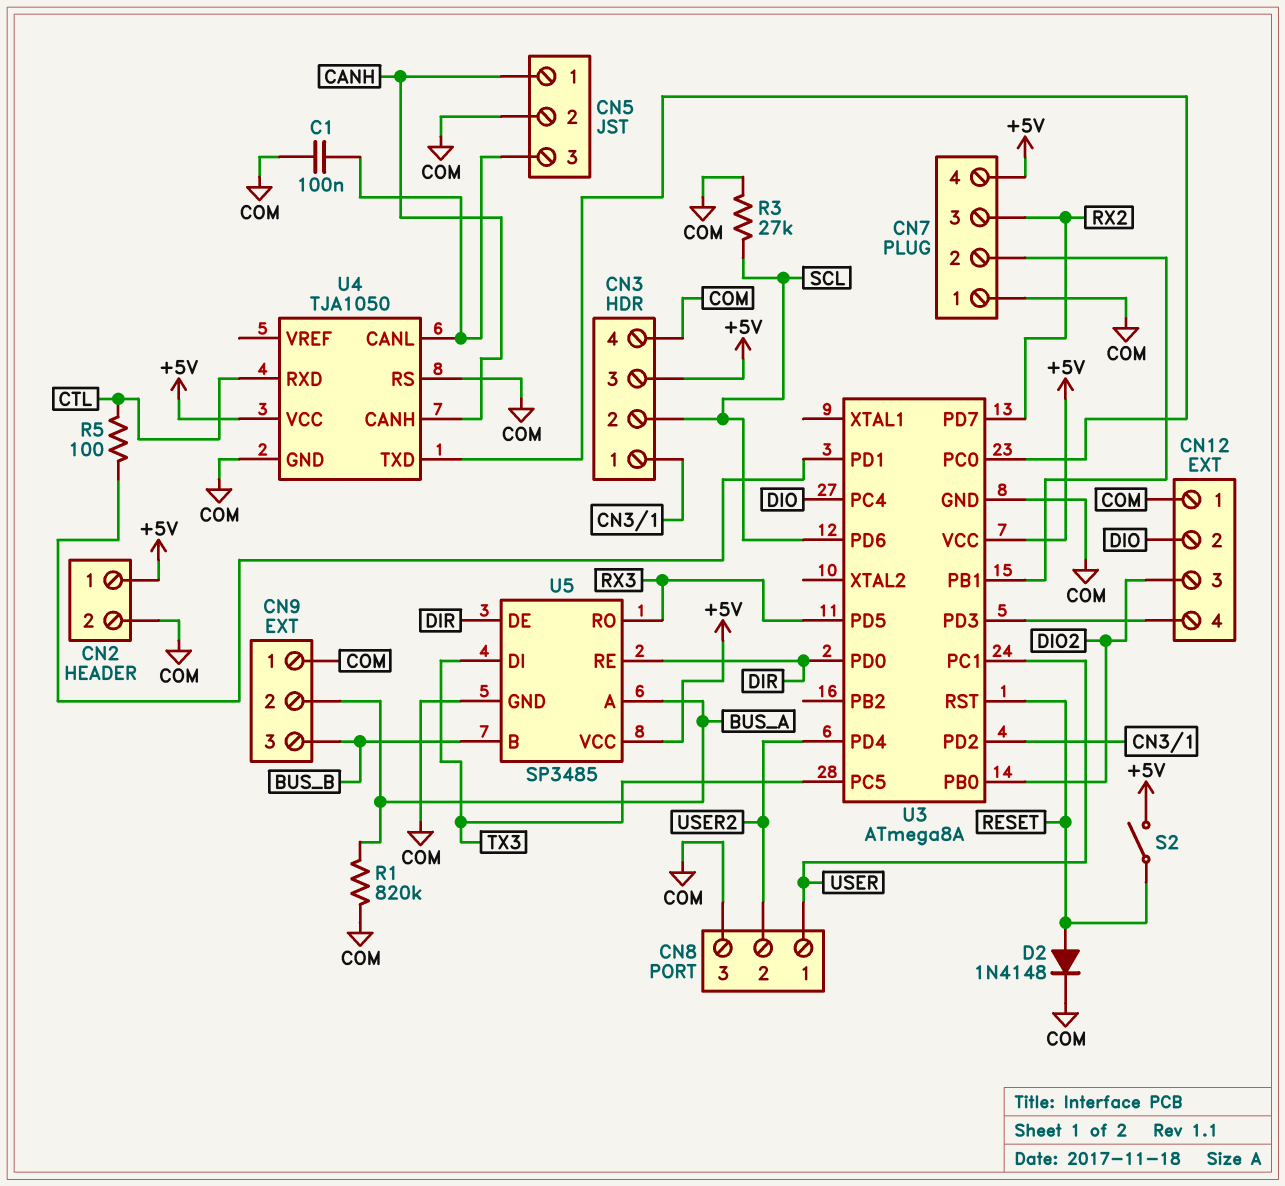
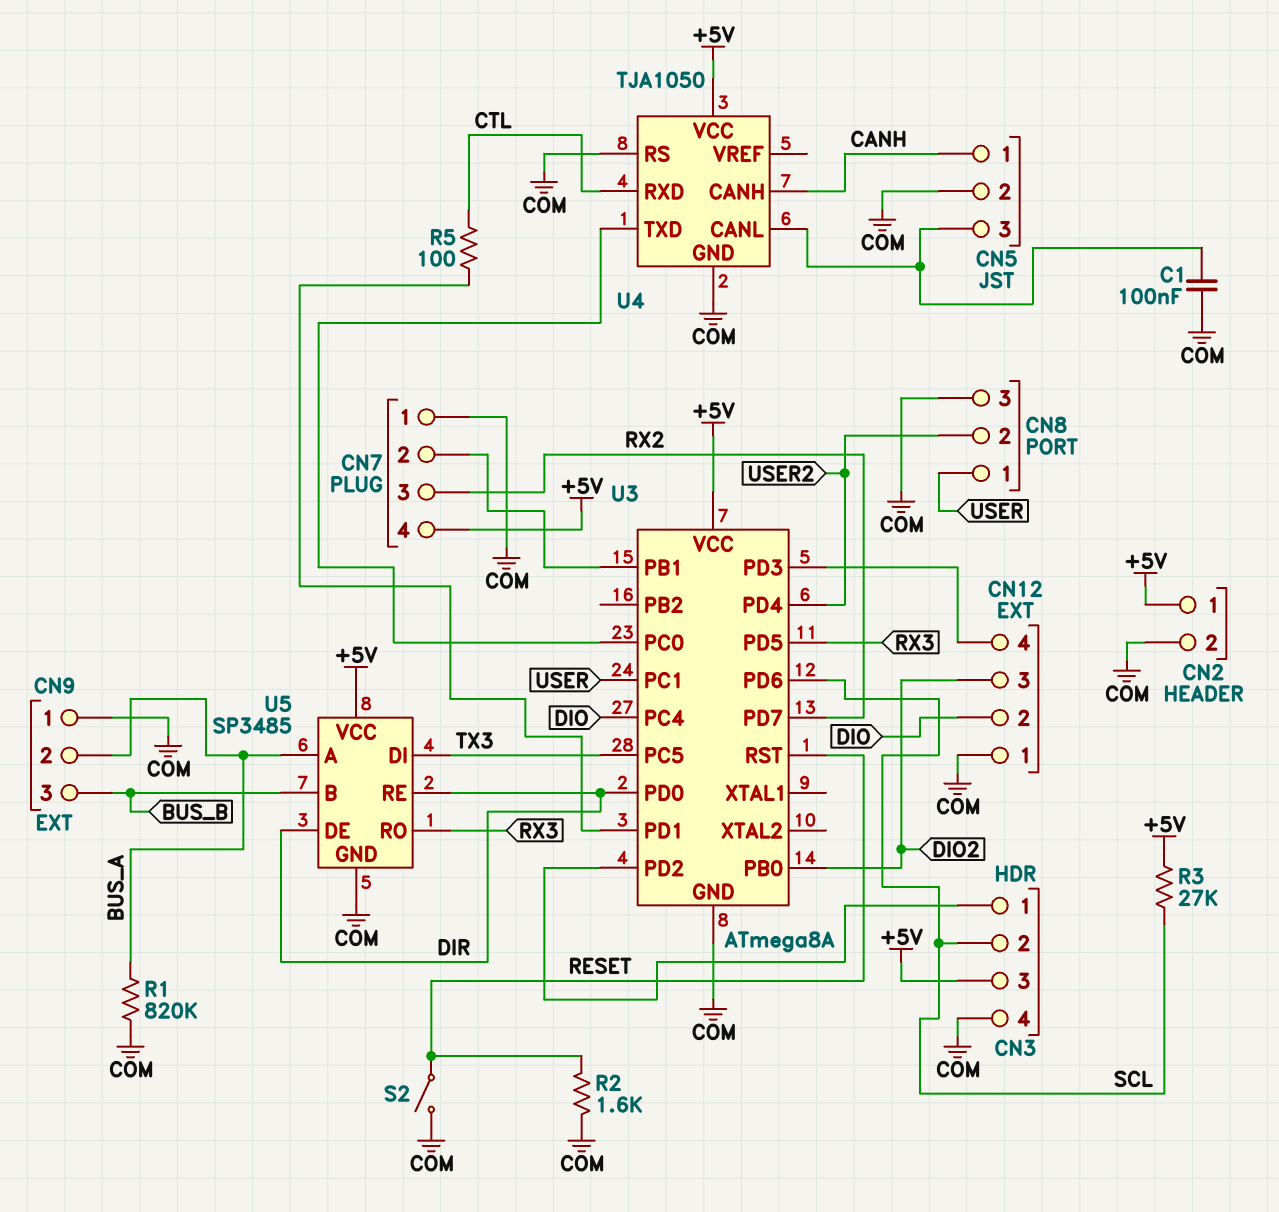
D2: diode 1N4148 (A RESET, K COM) -> none
R2: none -> 1.6k (COM, RESET)
R3: 27k (COM, SCL) -> 27k (+5V, SCL)
S2: switch (+5V, RESET) -> switch (COM, RESET)

